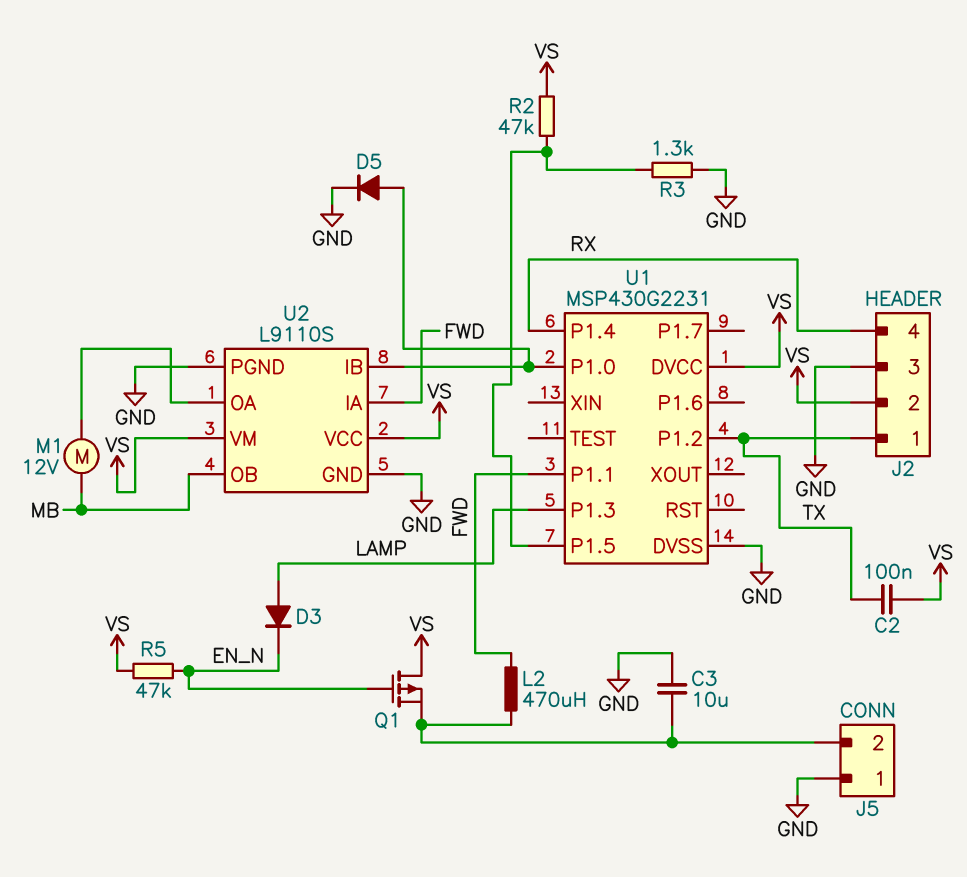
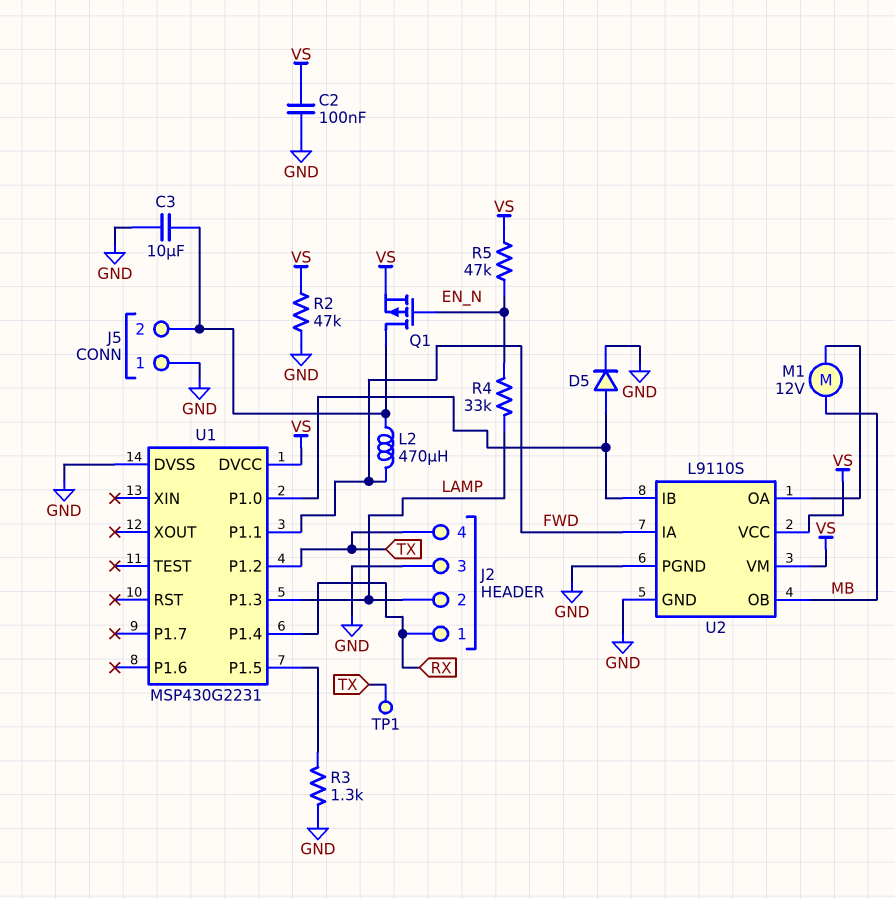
C2: 100nF (TX, VS) -> 100nF (GND, VS)
D3: diode (A LAMP, K EN_N) -> none
J2 pin 1: TX -> RX
J2 pin 2: VS -> LAMP
J2 pin 4: RX -> TX
Q1: PMOS (G EN_N, D VS, S J5/2) -> PMOS (G EN_N, D J5/2, S VS)
R2: 47k (U1/P1.5, VS) -> 47k (GND, VS)
R4: none -> 33k (EN_N, LAMP)
TP1: none -> test point (TX)

